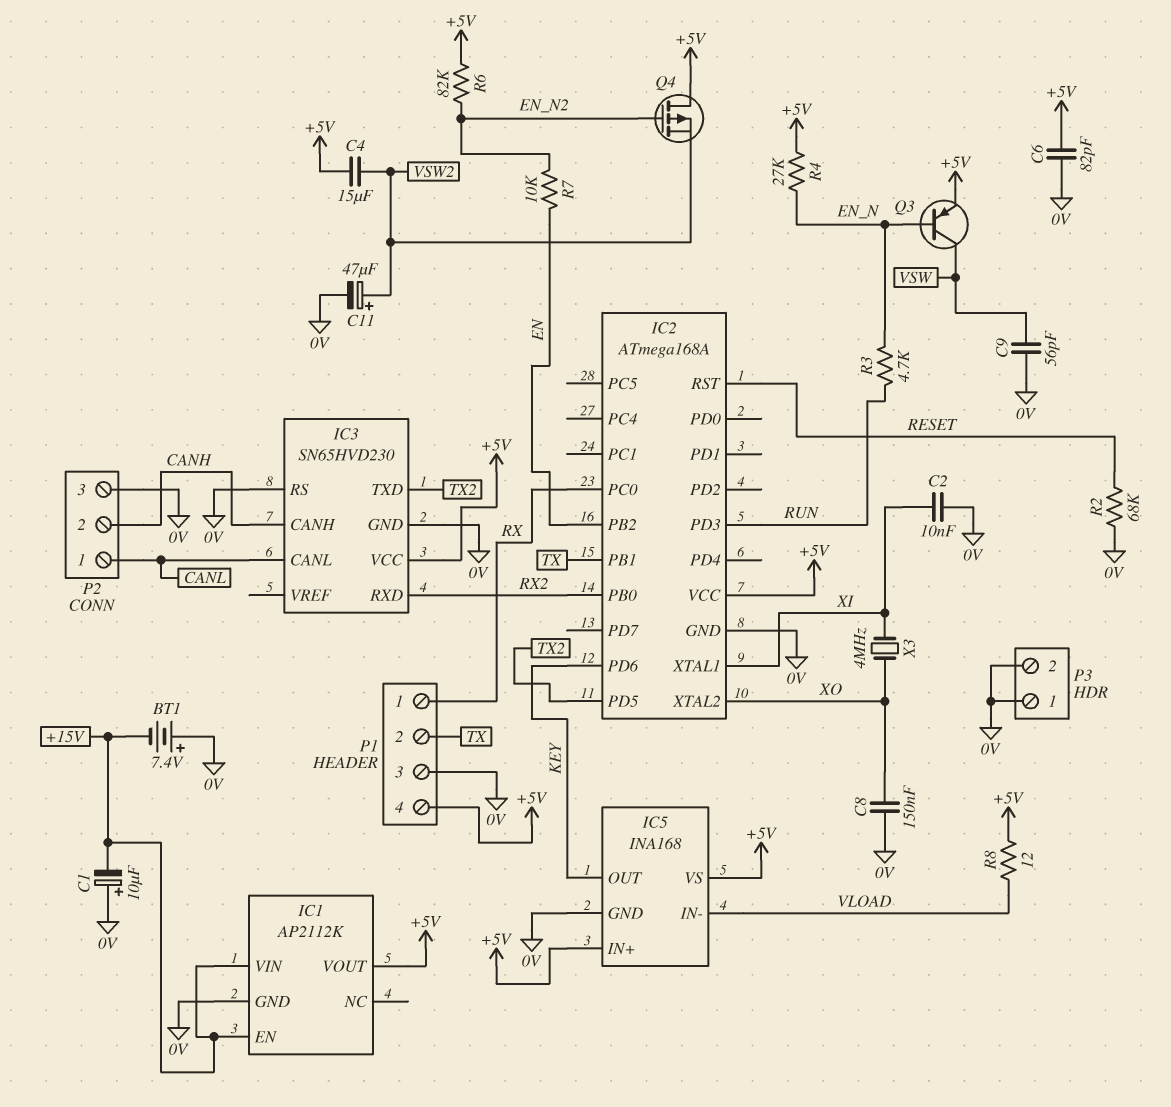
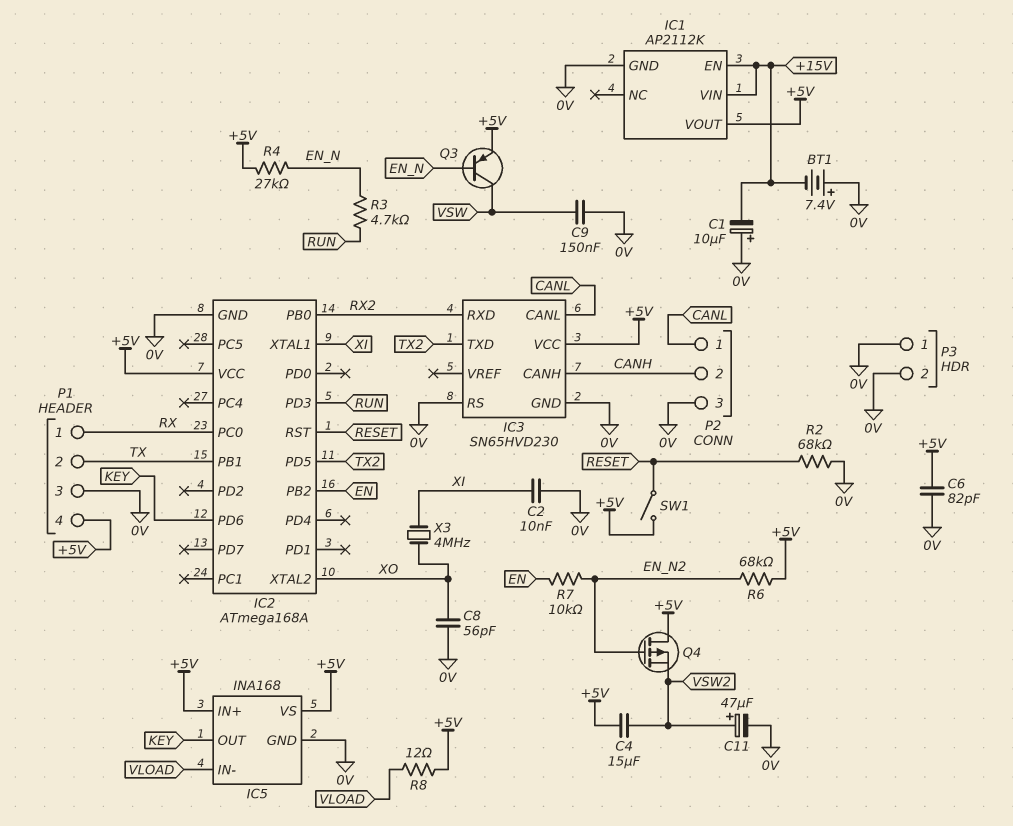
C8: 150nF (0V, XO) -> 56pF (0V, XO)
C9: 56pF (0V, VSW) -> 150nF (0V, VSW)
R6: 82k (+5V, EN_N2) -> 68k (+5V, EN_N2)
SW1: none -> switch (+5V, RESET)

